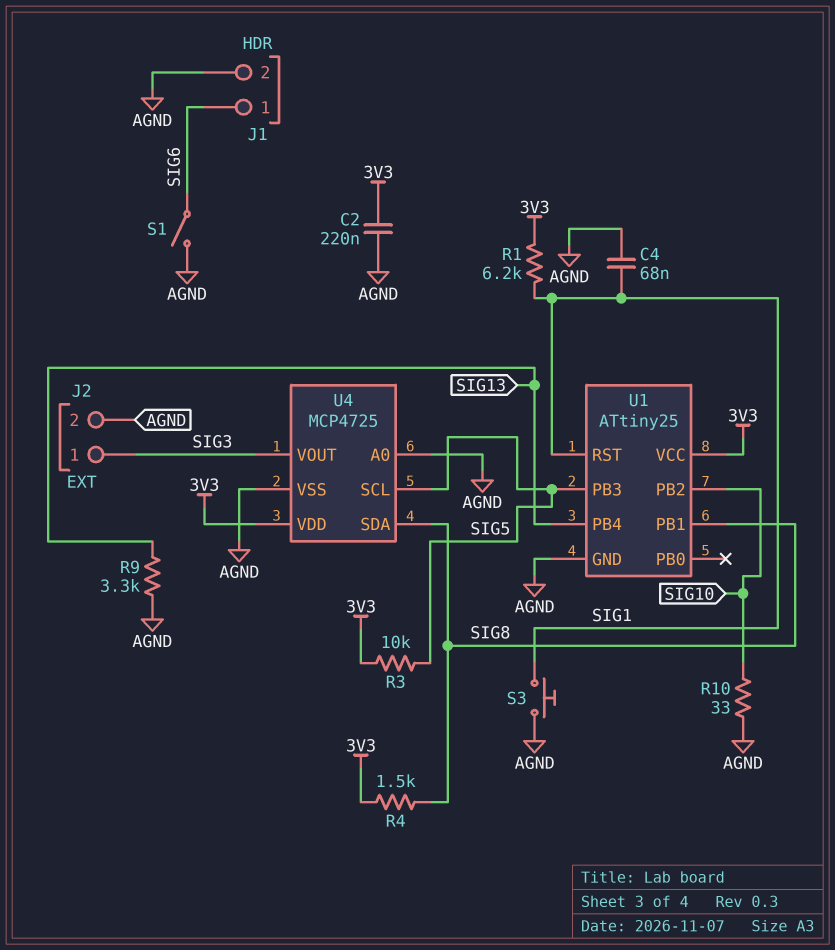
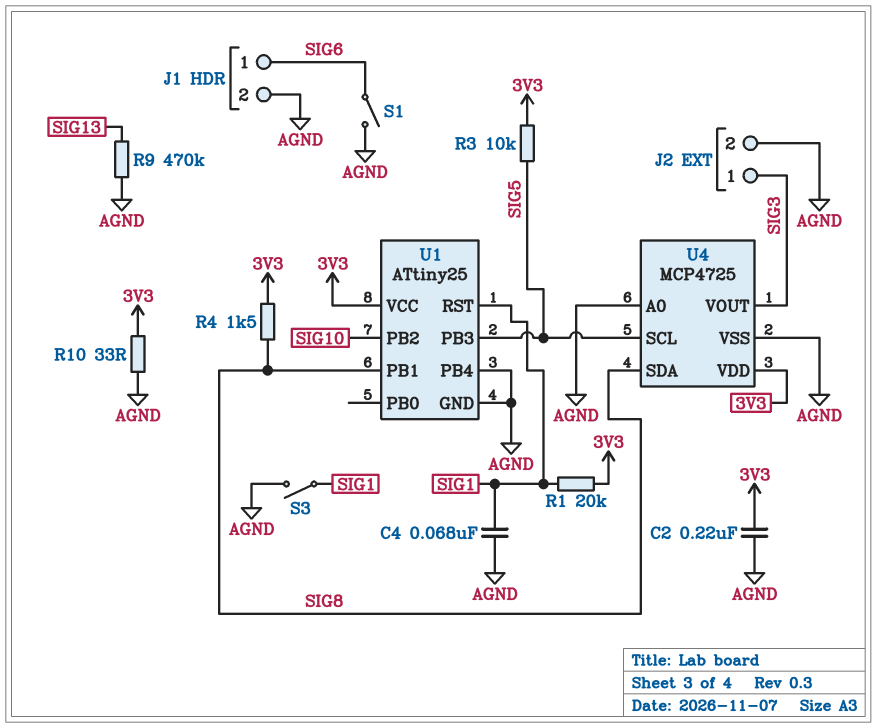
R1: 6.2k (3V3, SIG1) -> 20k (3V3, SIG1)
R9: 3.3k (AGND, SIG13) -> 470k (AGND, SIG13)
R10: 33 (AGND, SIG10) -> 33 (3V3, AGND)
S3: button (AGND, SIG1) -> switch (AGND, SIG1)
U1 pin PB4: SIG13 -> AGND

